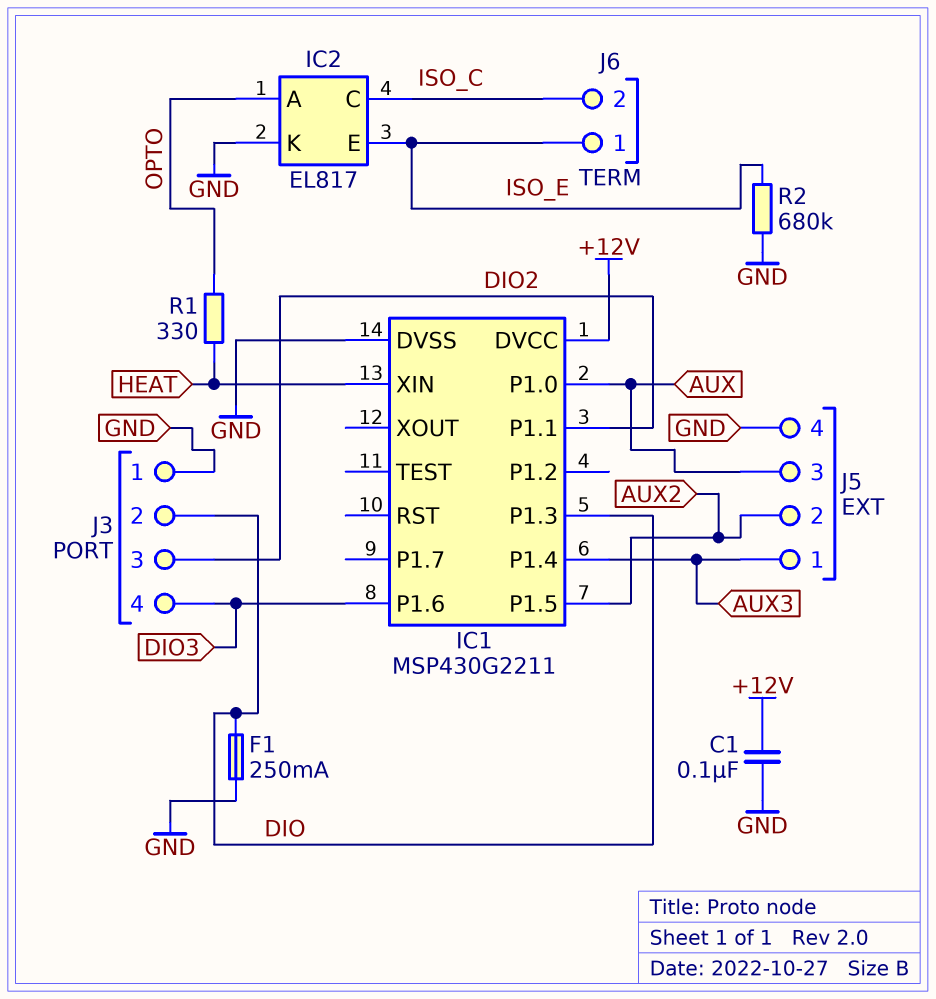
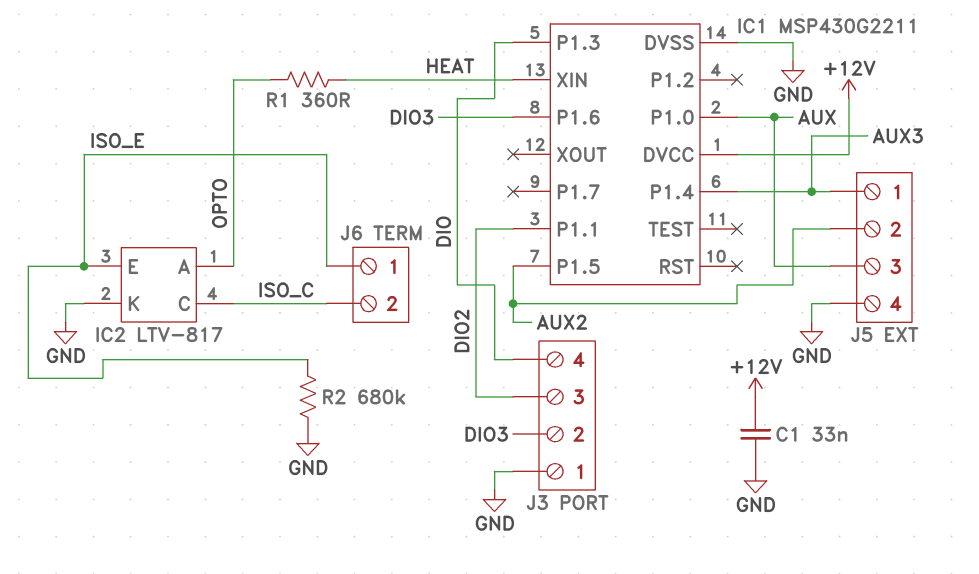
C1: 100nF (+12V, GND) -> 33nF (+12V, GND)
F1: 250mA (DIO, GND) -> none
IC2: EL817 -> LTV-817
J3 pin 2: DIO -> DIO3
J3 pin 4: DIO3 -> DIO
R1: 330 (HEAT, OPTO) -> 360 (HEAT, OPTO)

